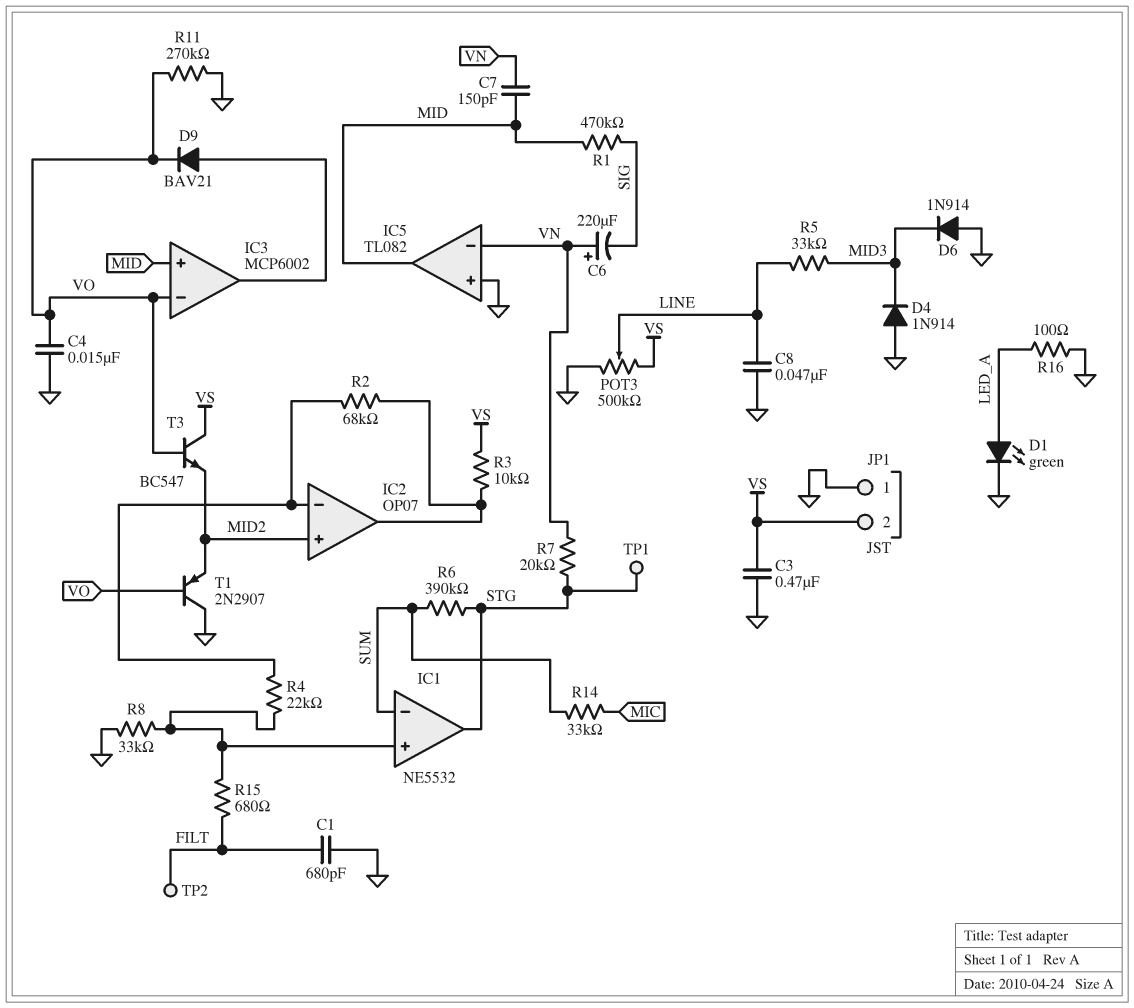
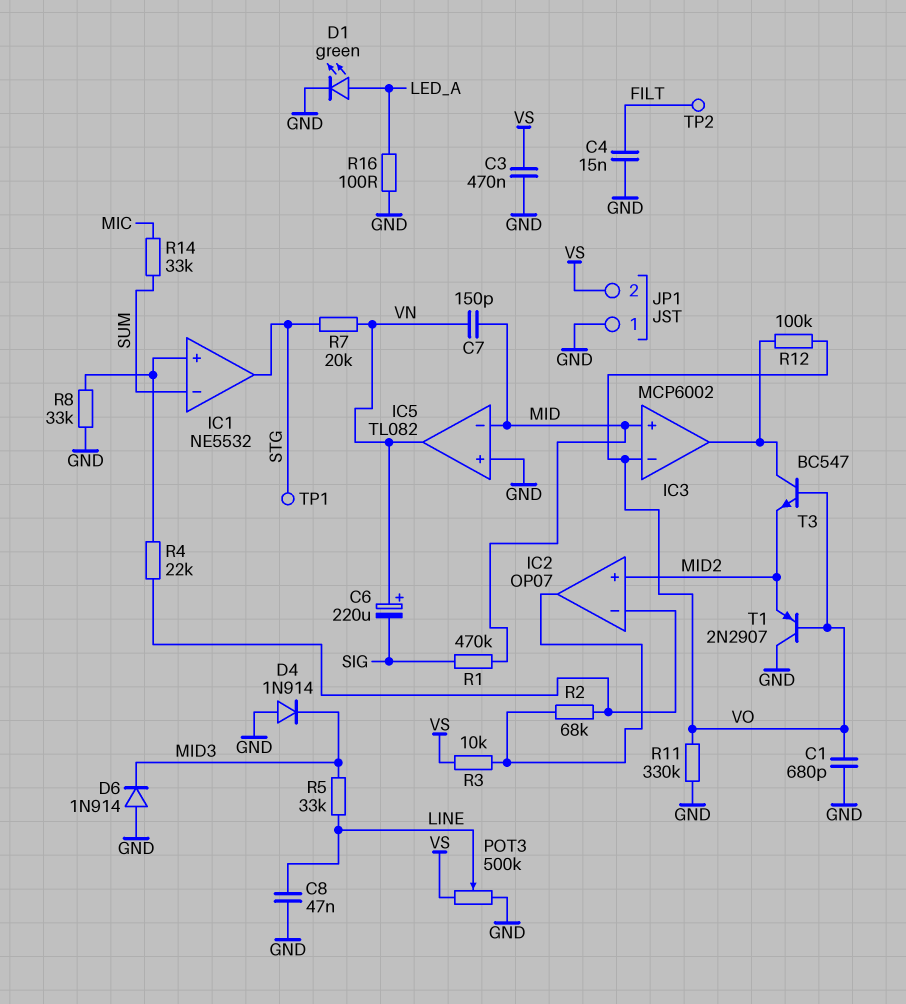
C1: 680pF (FILT, GND) -> 680pF (GND, VO)
C4: 15nF (GND, VO) -> 15nF (FILT, GND)
D9: diode BAV21 (A IC3/out, K VO) -> none
IC5 pin in-: VN -> MID
IC5 pin out: MID -> VN
R6: 390k (STG, SUM) -> none
R11: 270k (GND, VO) -> 330k (GND, VO)
R12: none -> 100k (IC3/out, VO)
R15: 680 (FILT, IC1/in+) -> none
T3: NPN BC547 (B VO, C VS, E MID2) -> NPN BC547 (B VO, C IC3/out, E MID2)

